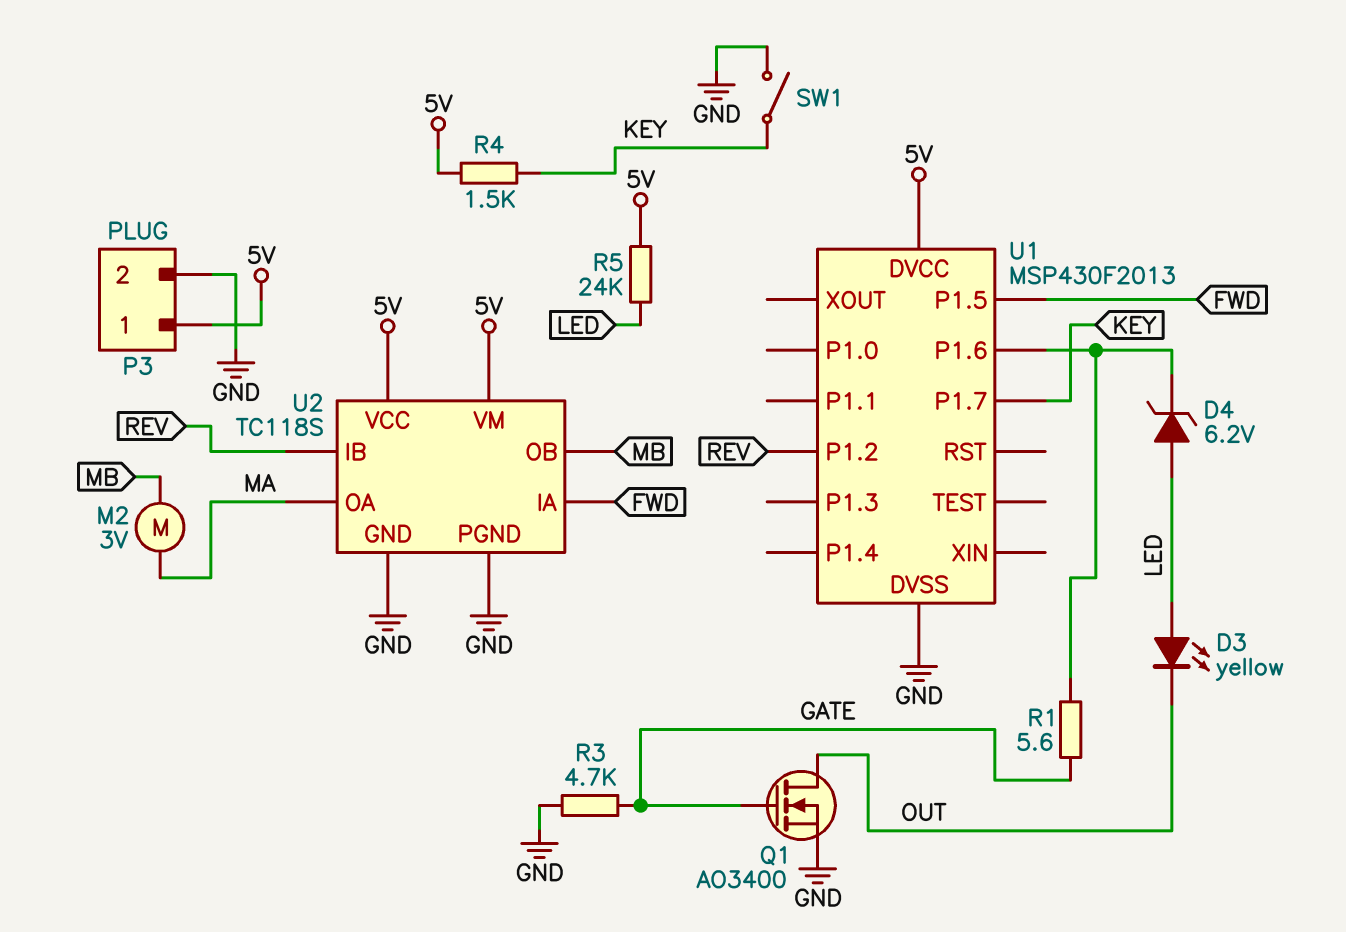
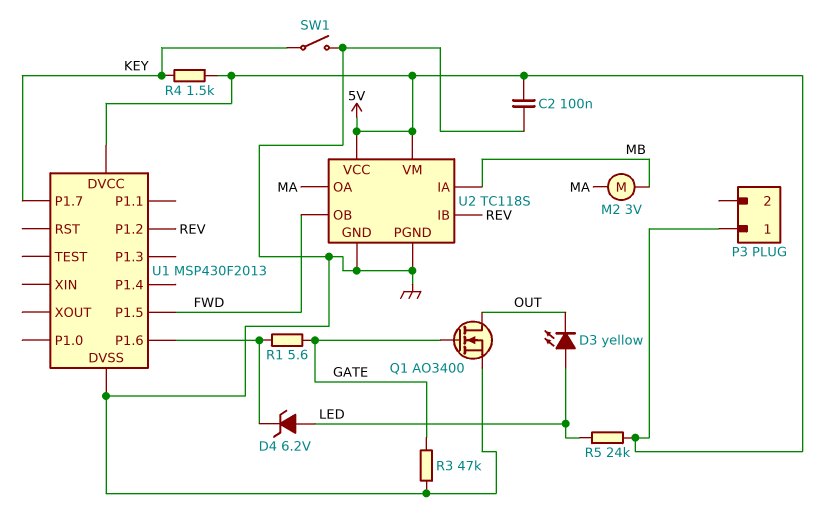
C2: none -> 100nF (5V, GND)
P3 pin 2: GND -> none
R3: 4.7k (GATE, GND) -> 47k (GATE, GND)
U2 pin IA: FWD -> MB
U2 pin OB: MB -> FWD

